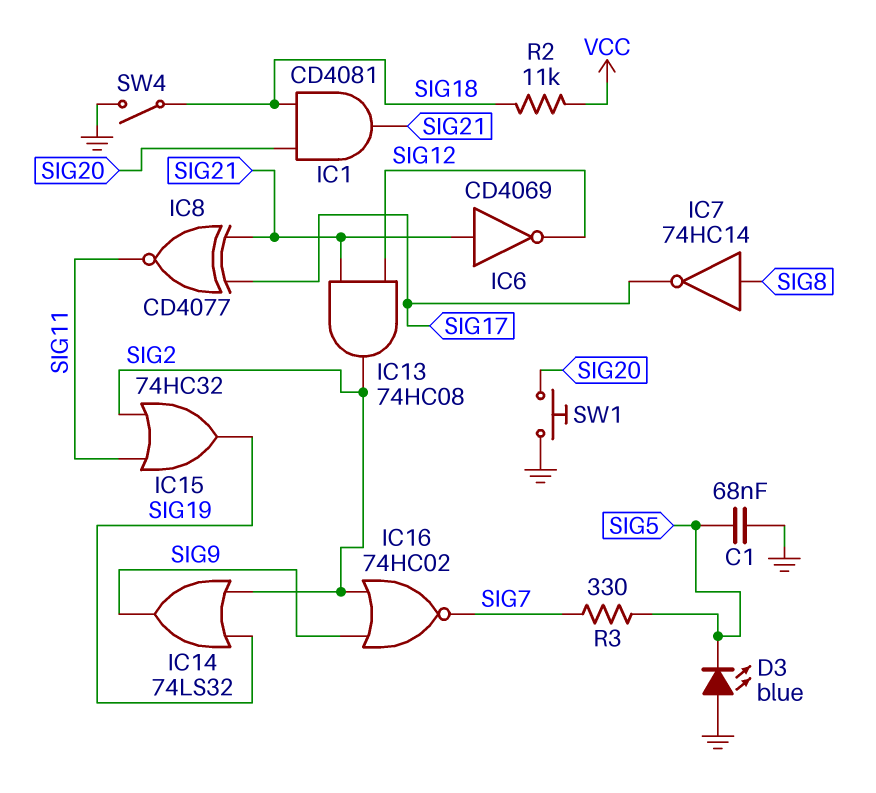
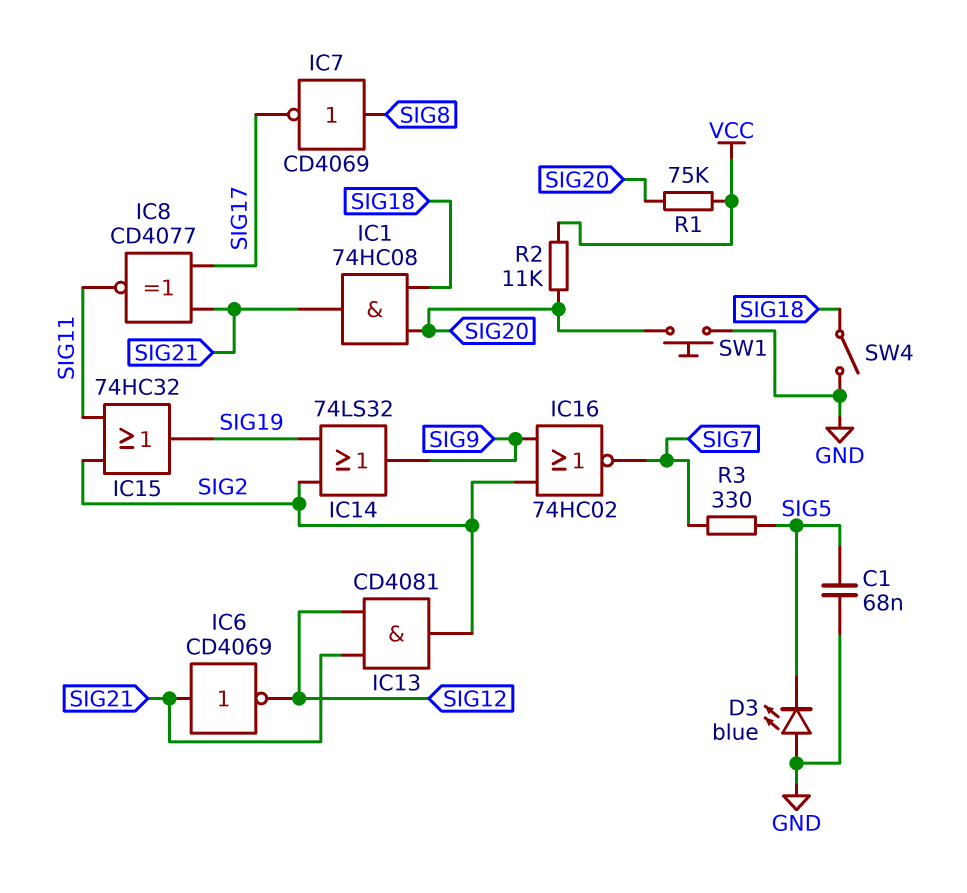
IC1: AND CD4081 (in SIG18, in SIG20, out SIG21) -> AND 74HC08 (in SIG18, in SIG20, out SIG21)
IC7: NOT 74HC14 (in SIG8, out SIG17) -> NOT CD4069 (in SIG8, out SIG17)
IC13: AND 74HC08 (in SIG12, in SIG21, out SIG2) -> AND CD4081 (in SIG12, in SIG21, out SIG2)
R1: none -> 75k (SIG20, VCC)
R2: 11k (SIG18, VCC) -> 11k (SIG20, VCC)

